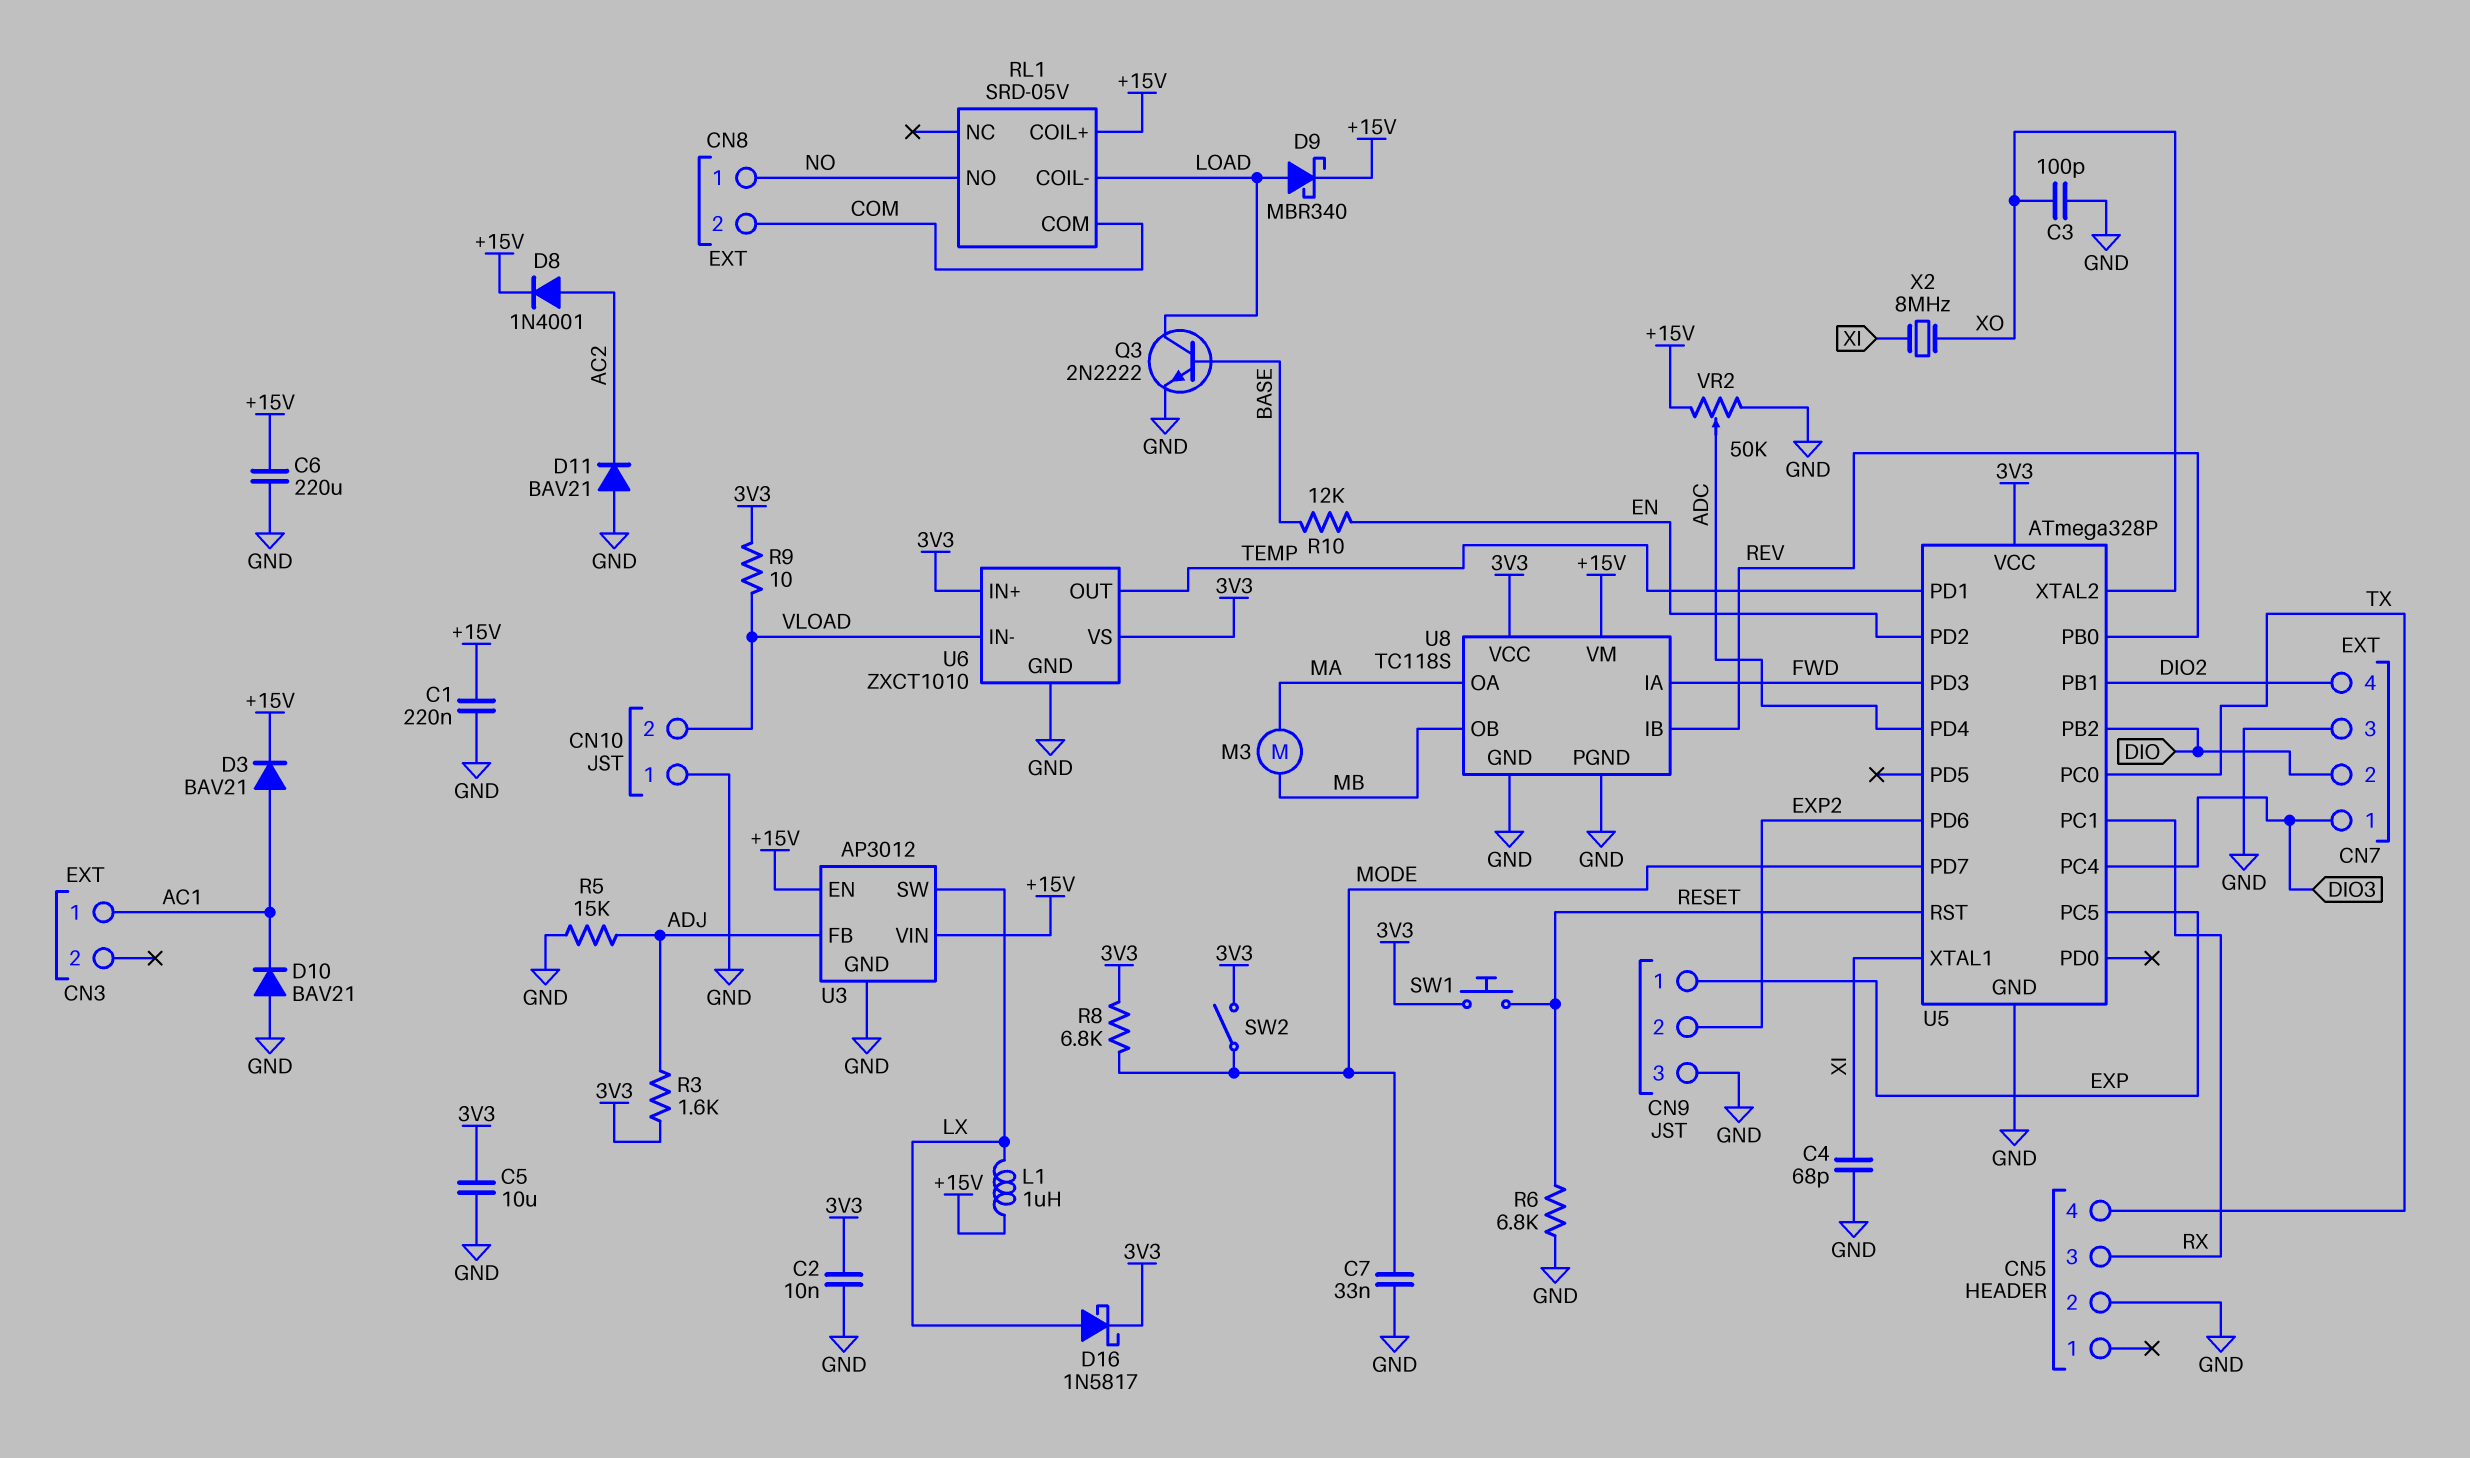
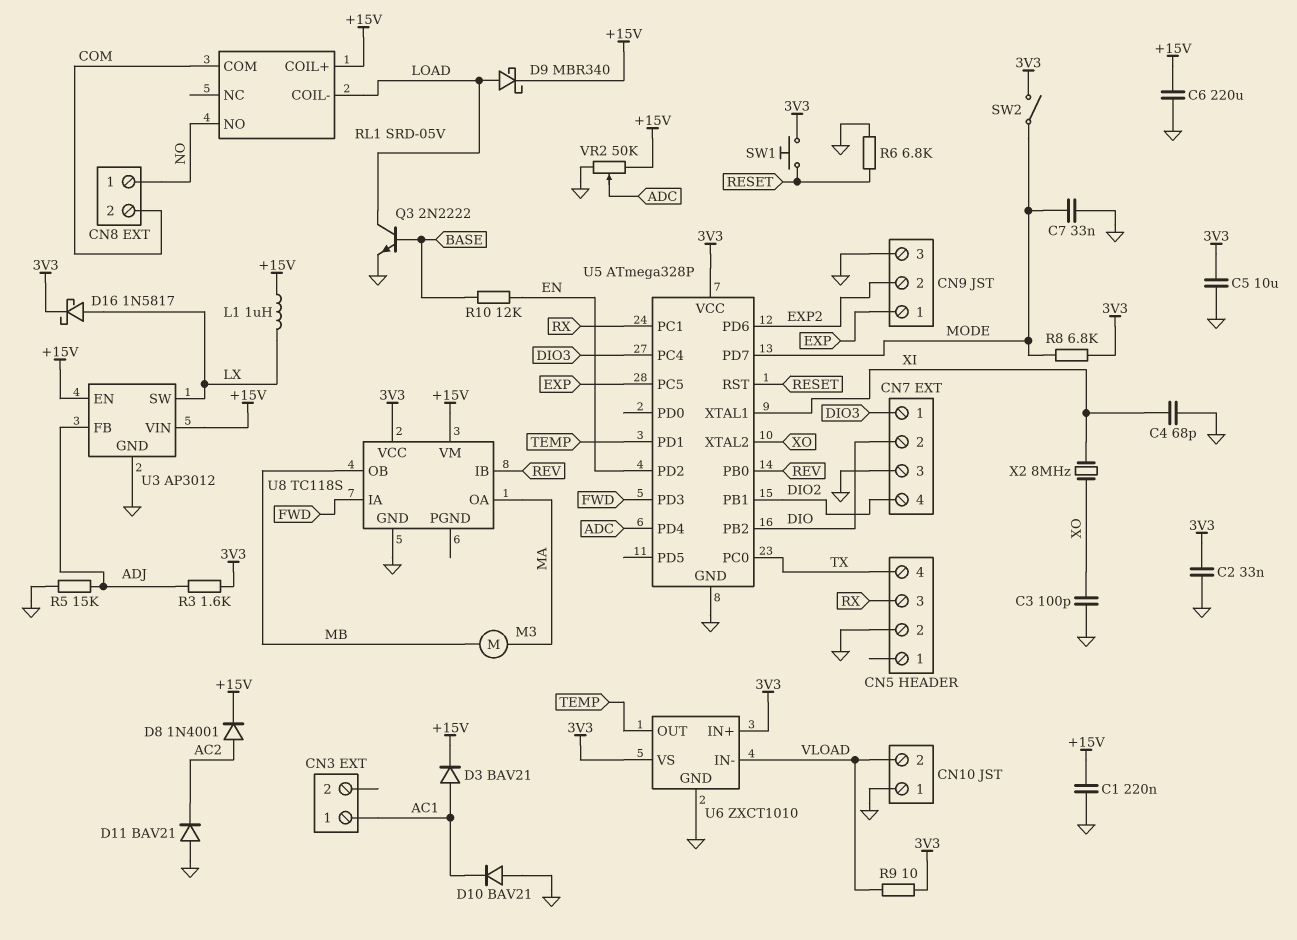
C2: 10nF (3V3, GND) -> 33nF (3V3, GND)
U8 pin PGND: GND -> none

